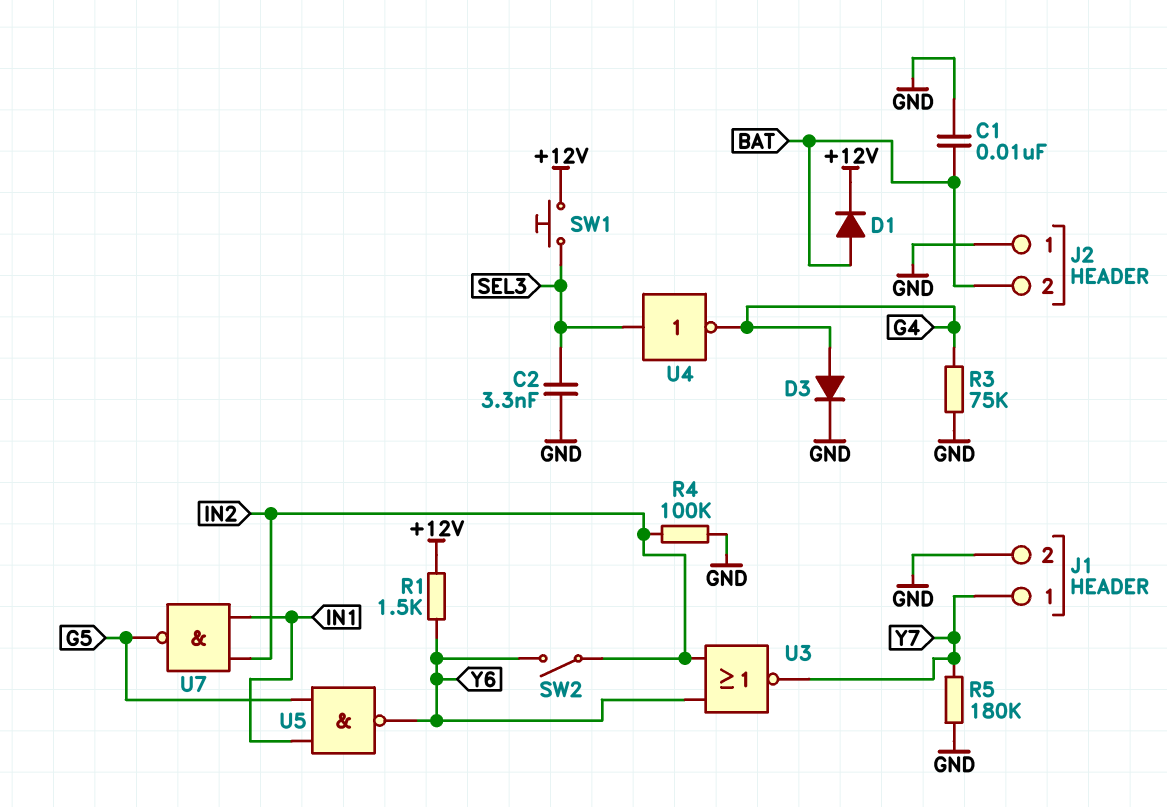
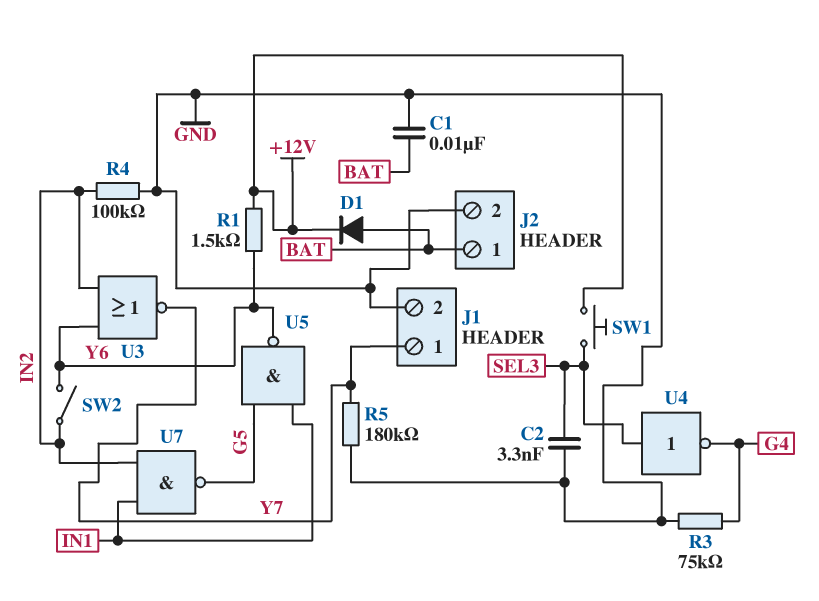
D3: diode (A G4, K GND) -> none
J2 pin 1: GND -> BAT
J2 pin 2: BAT -> GND

